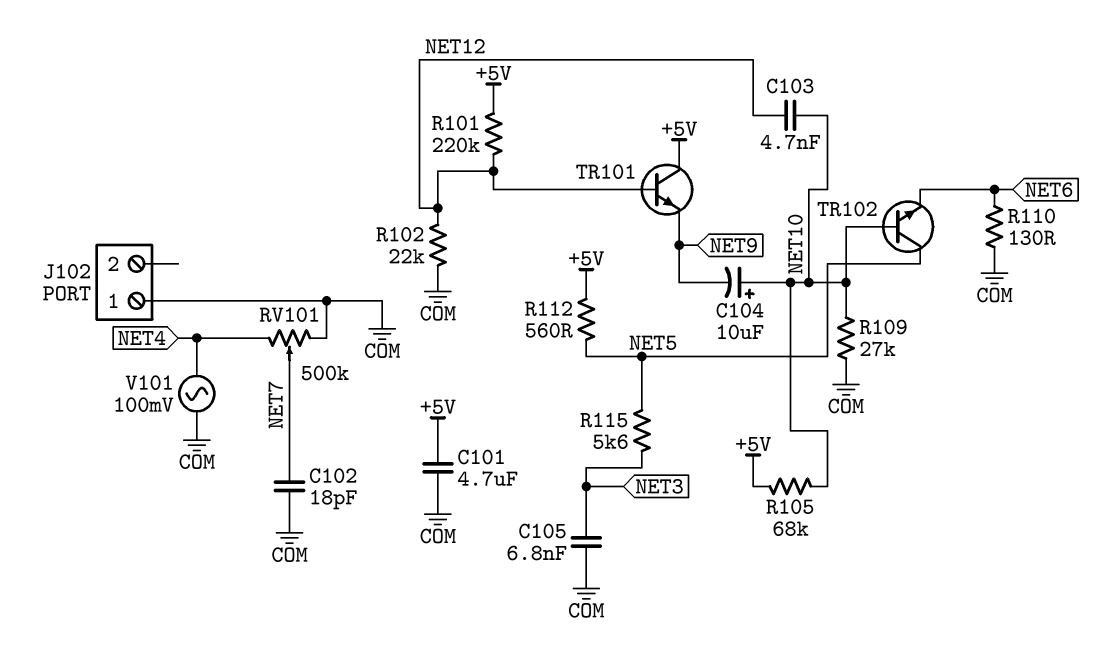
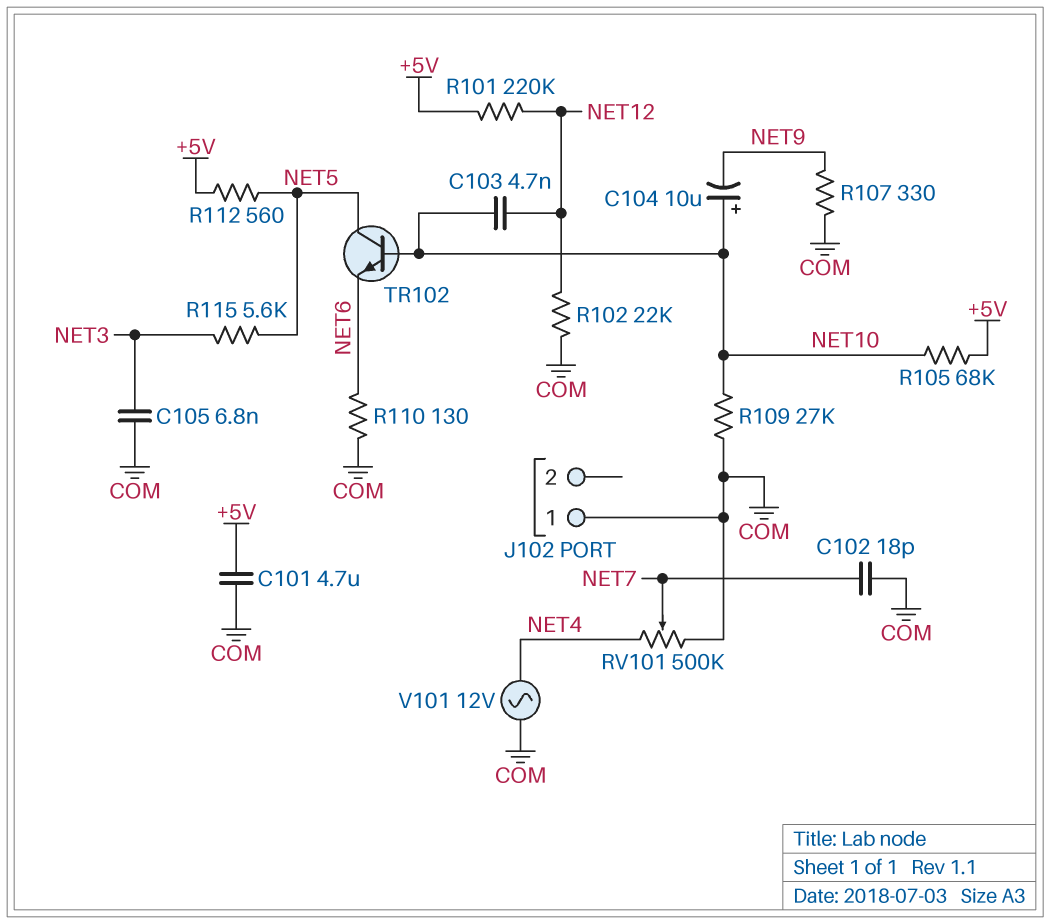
R107: none -> 330 (COM, NET9)
TR101: NPN (B NET12, C +5V, E NET9) -> none
V101: AC 100mV (COM, NET4) -> AC 12V (COM, NET4)

